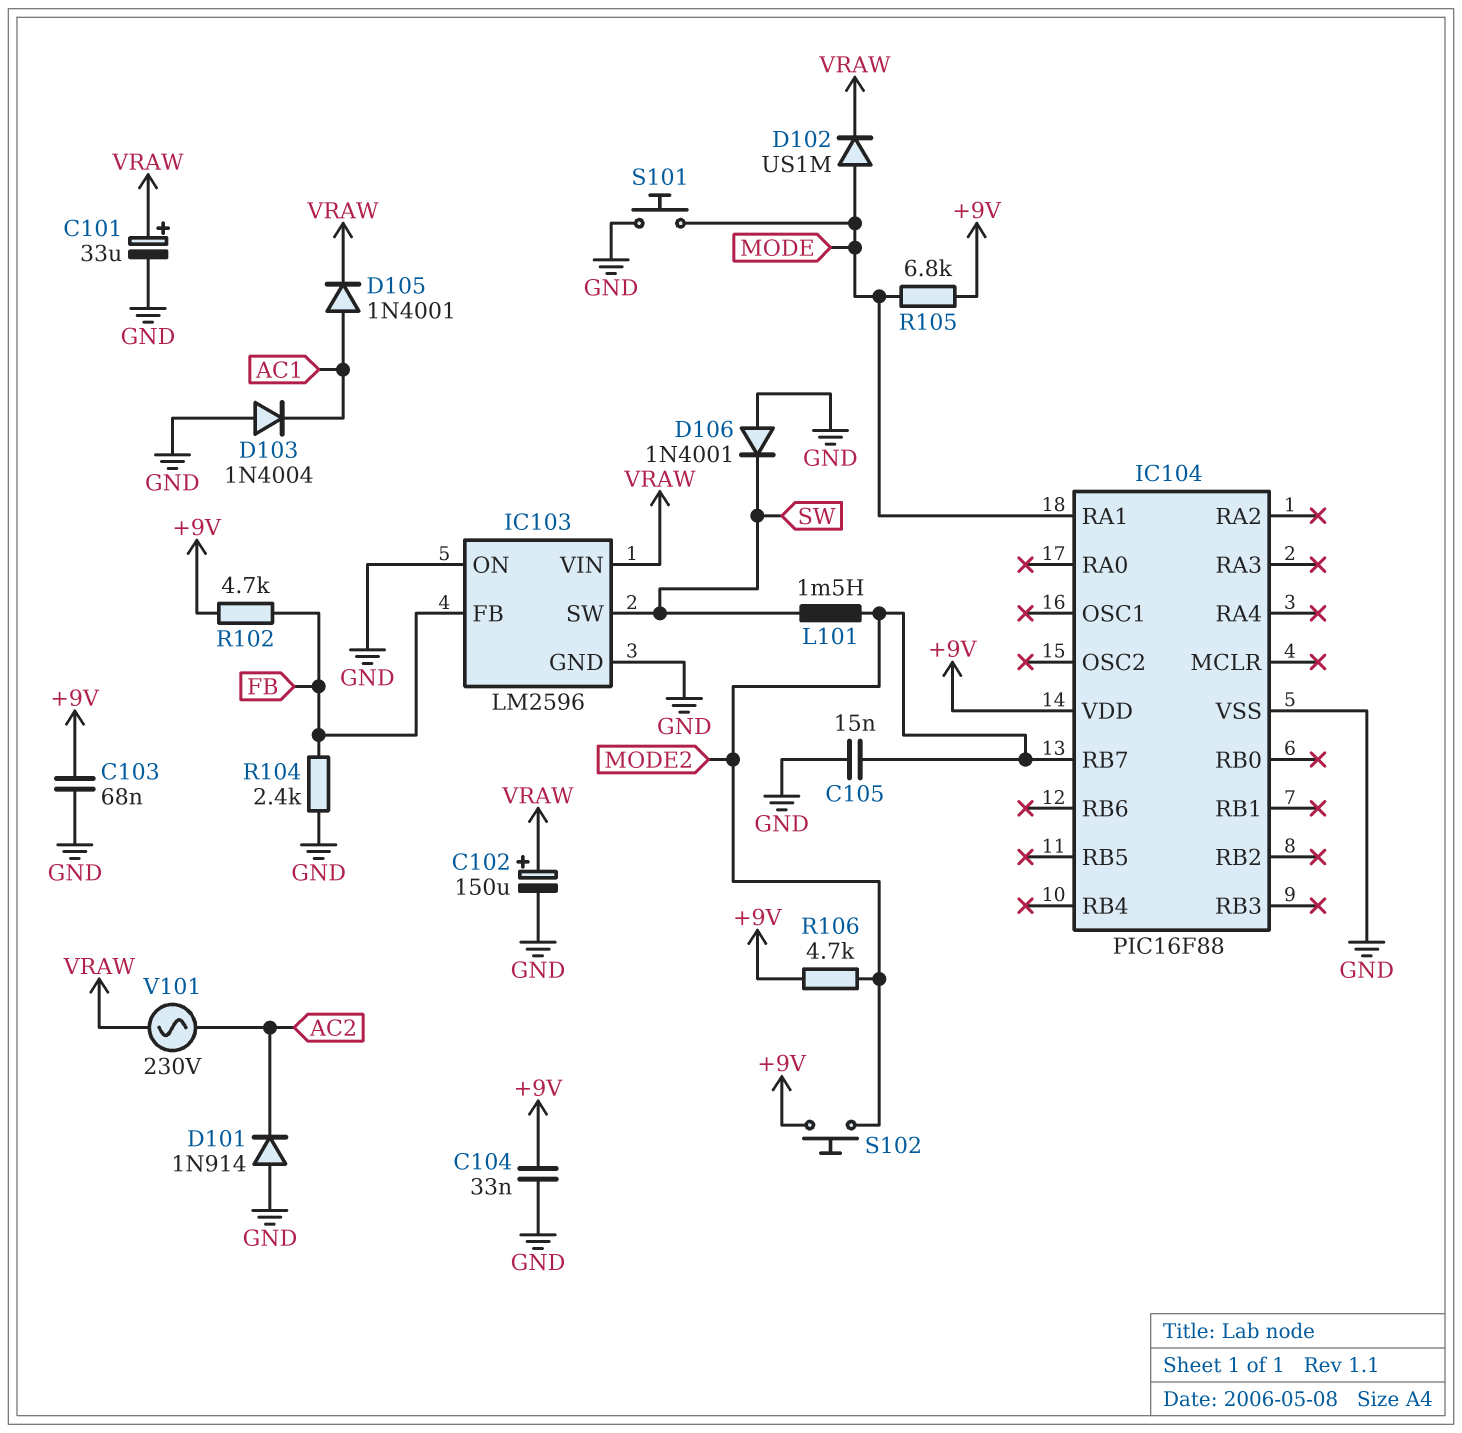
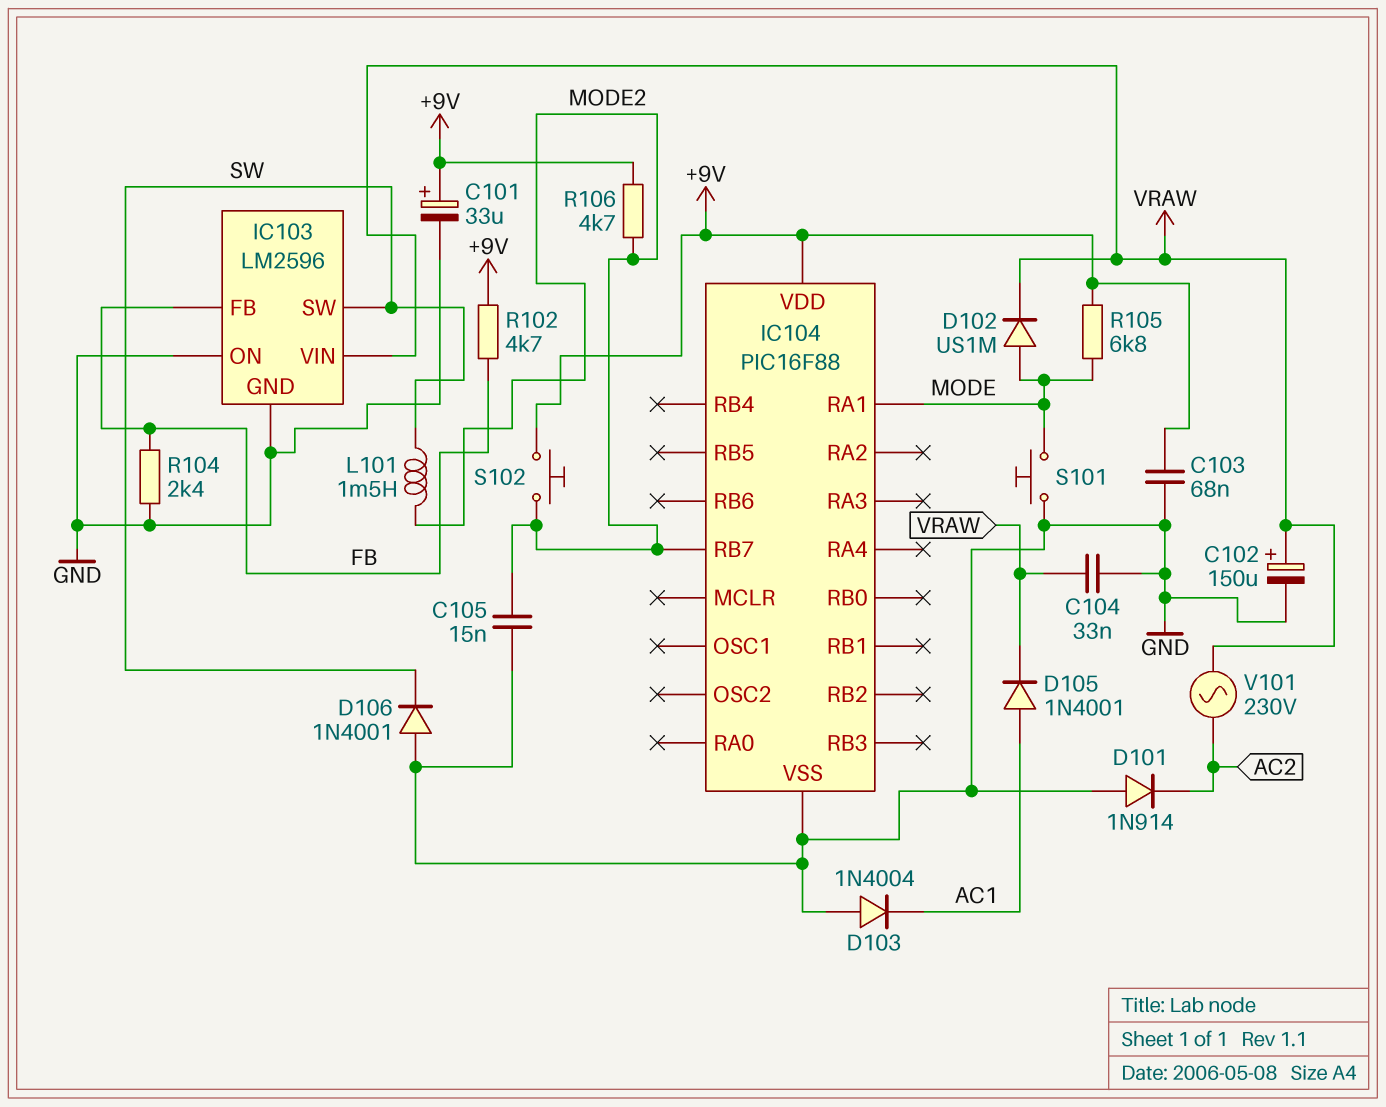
C101: 33uF (plus VRAW, minus GND) -> 33uF (plus +9V, minus GND)
C104: 33nF (+9V, GND) -> 33nF (GND, VRAW)

